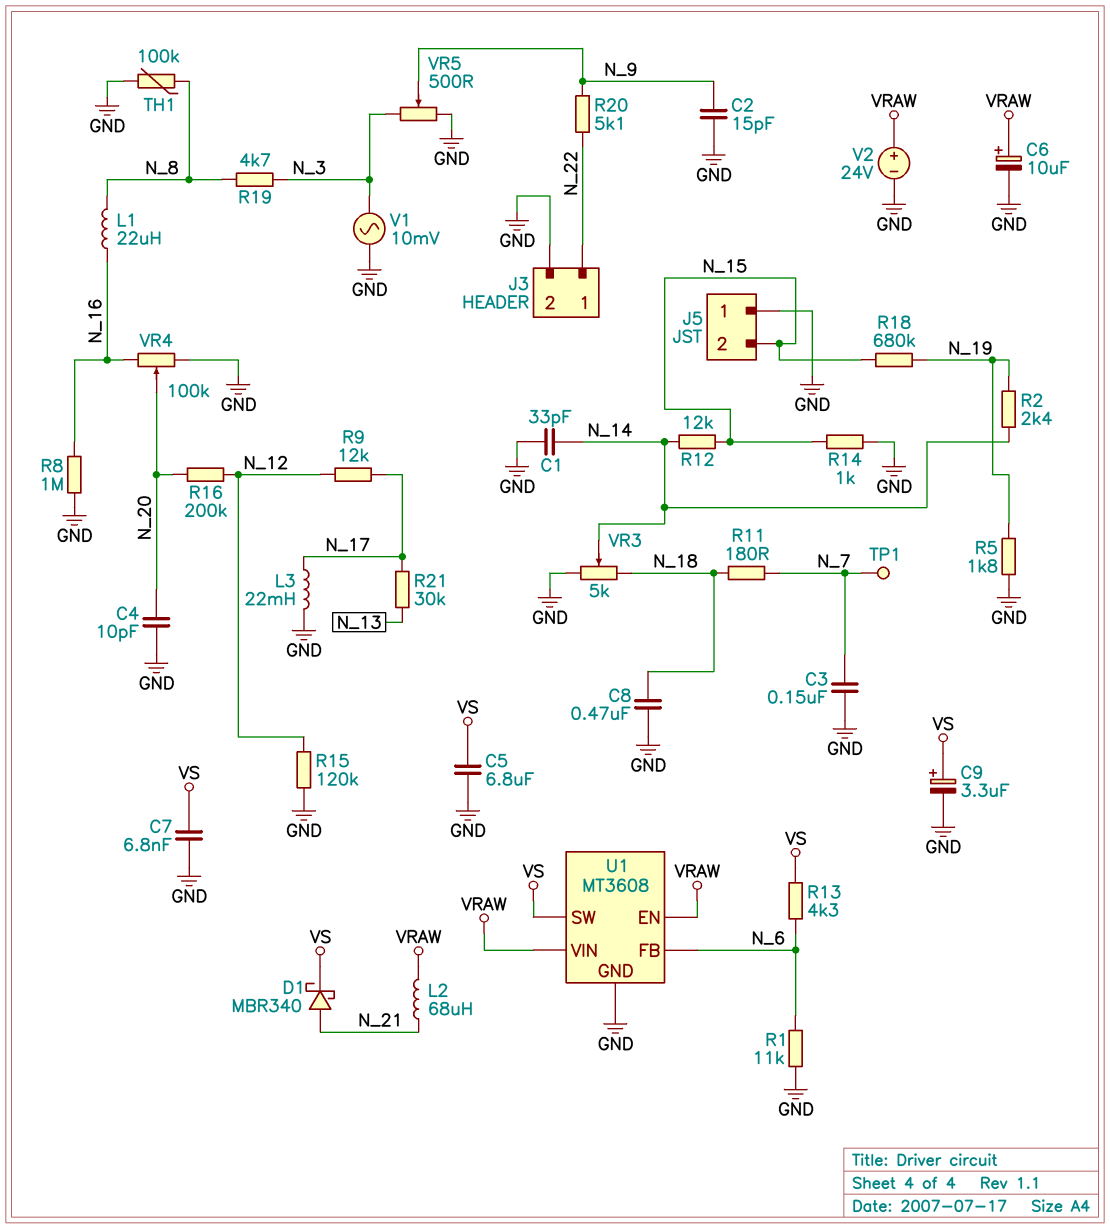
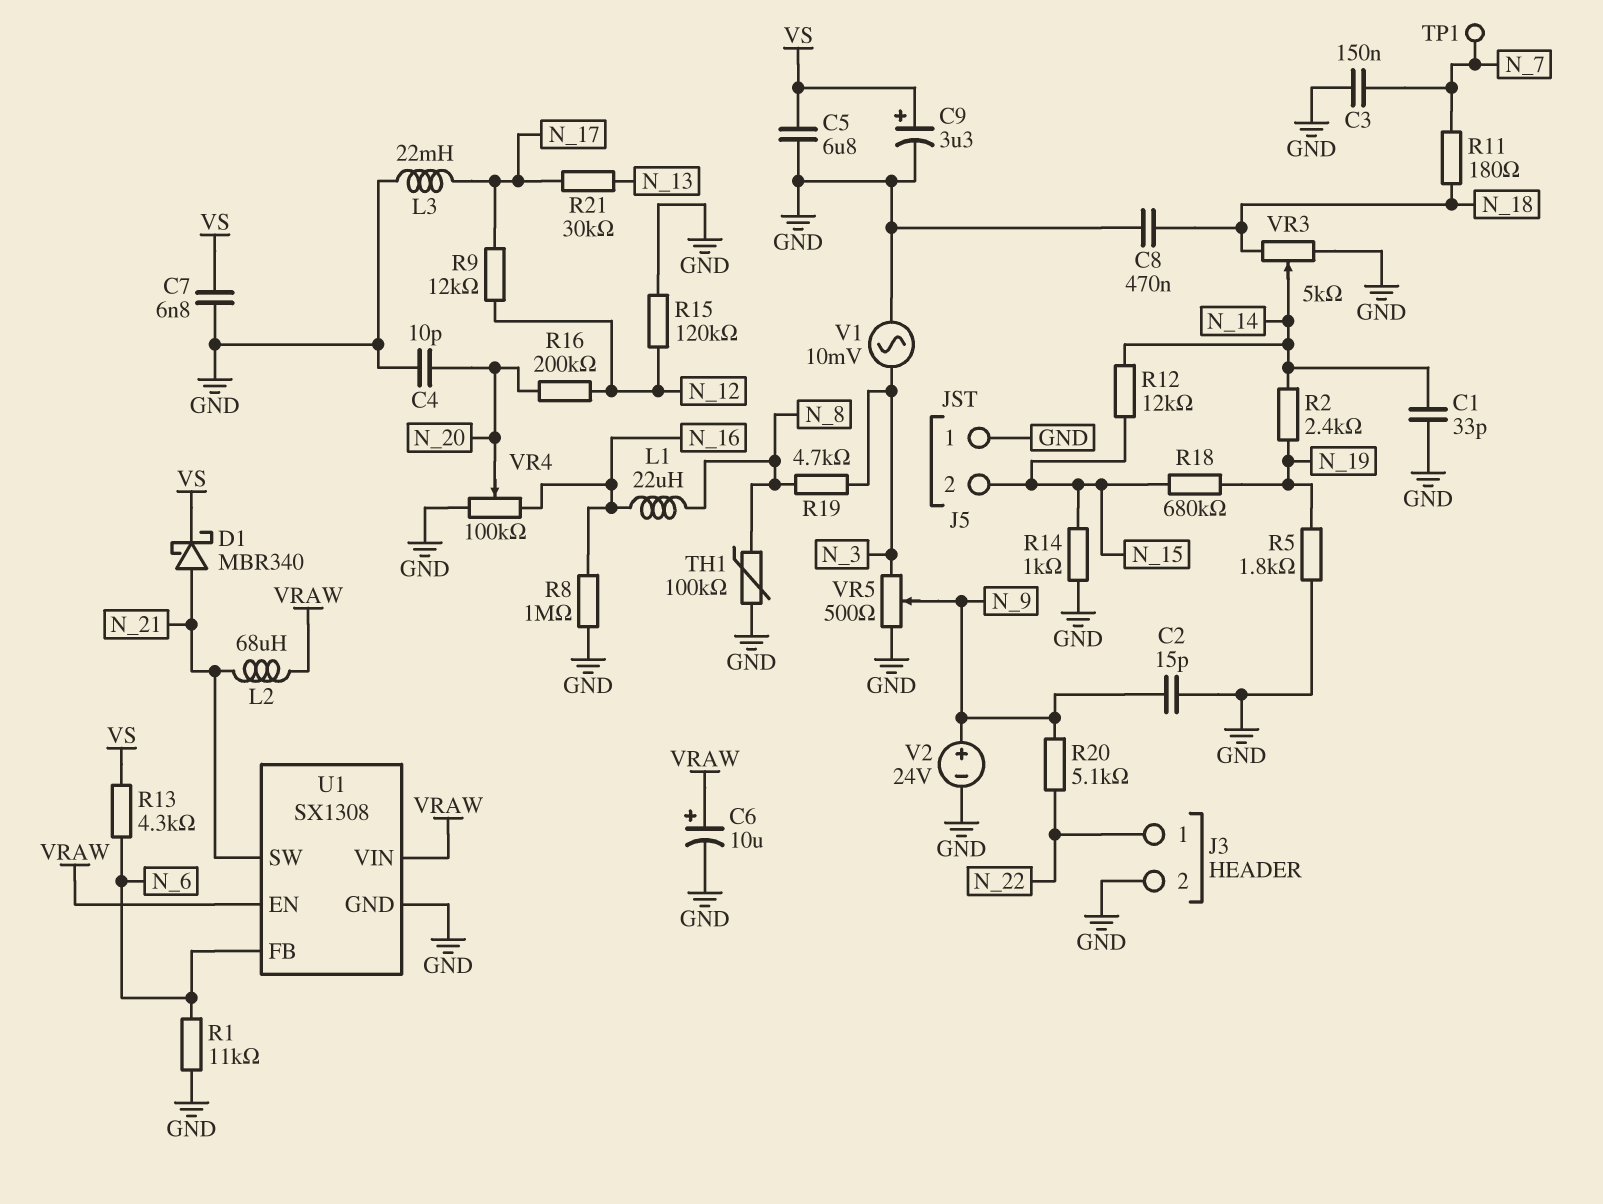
U1: MT3608 -> SX1308
U1 pin SW: VS -> N_21
V2: 24V (plus VRAW, minus GND) -> 24V (plus N_9, minus GND)

